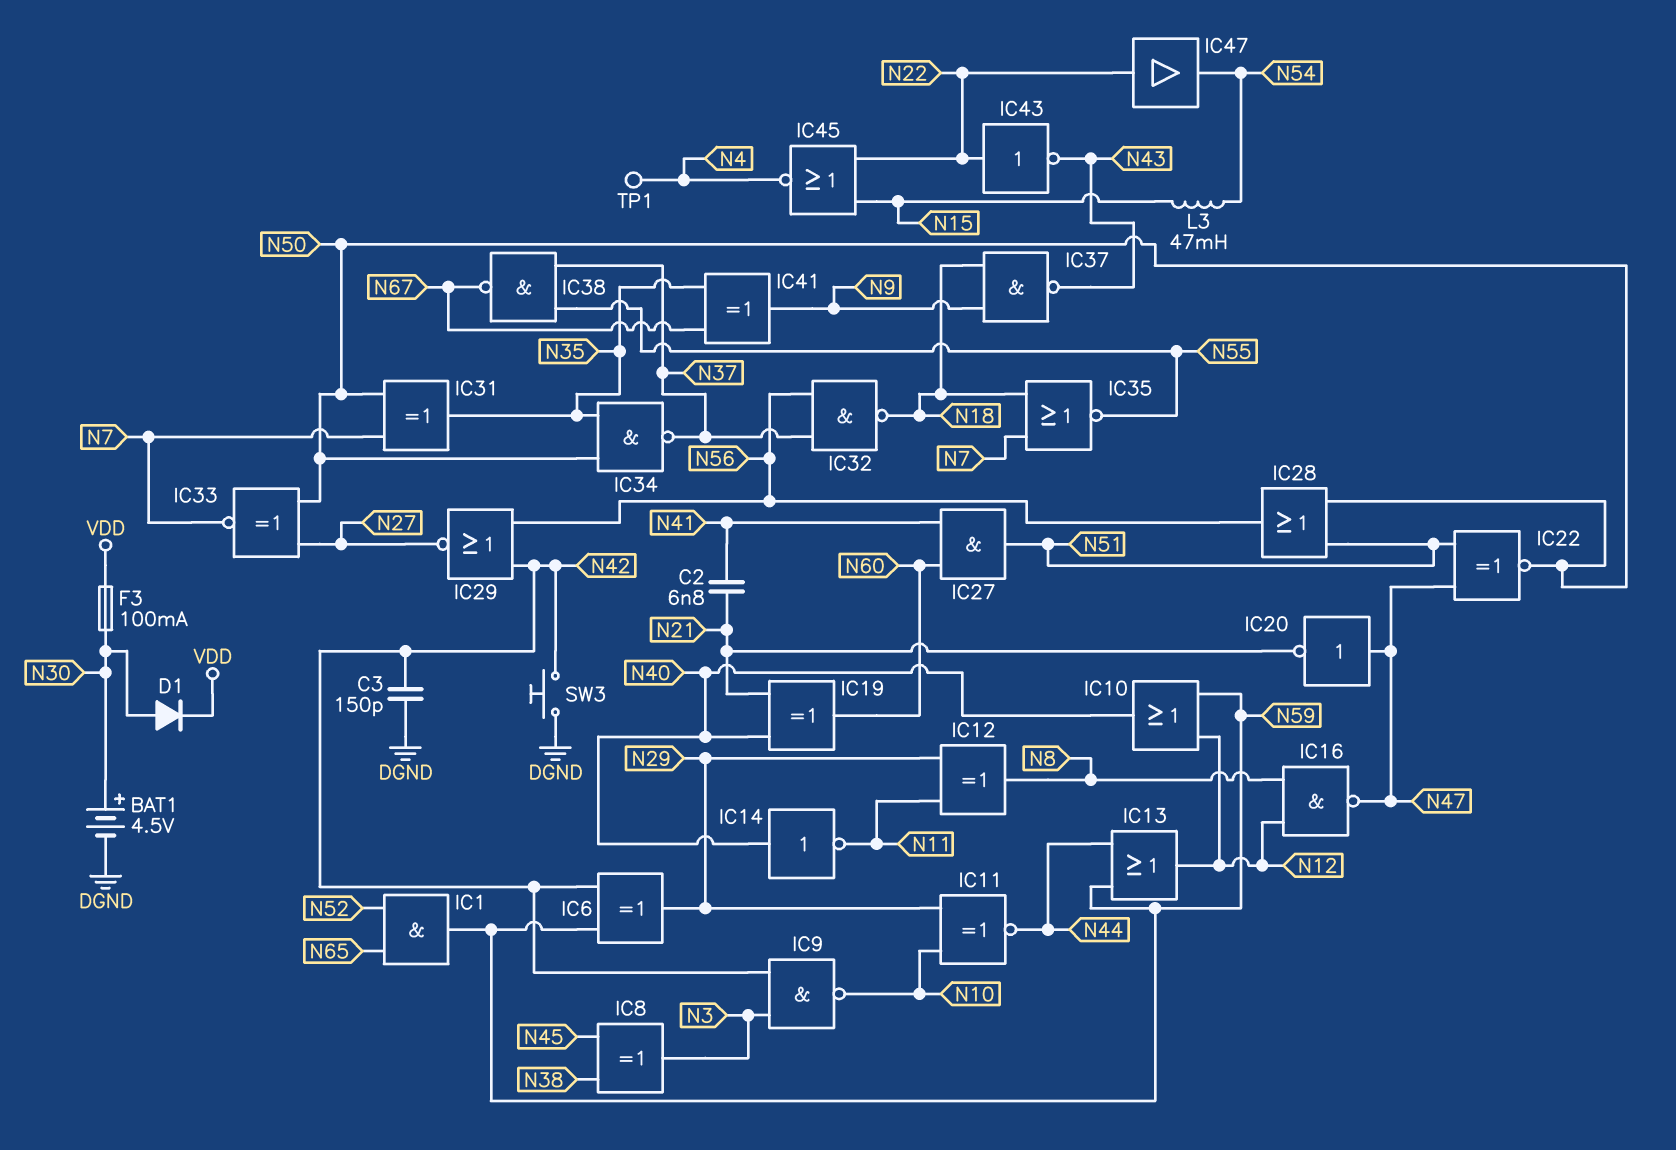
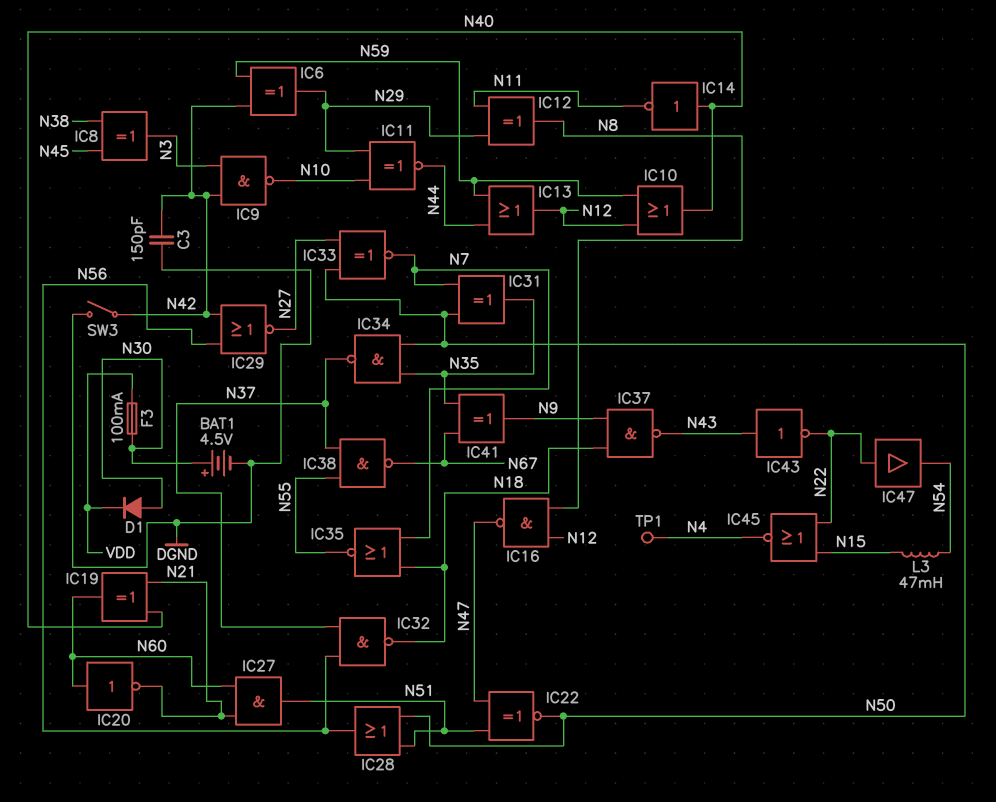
C2: 6.8nF (N21, N41) -> none
IC1: AND (in N52, in N65, out N59) -> none
IC20: NOT (in N47, out N21) -> NOT (in N60, out N21)
IC27: AND (in N41, in N60, out N51) -> AND (in N21, in N60, out N51)
IC43: NOT (in N22, out N43) -> NOT (in N43, out N22)
SW3: button (DGND, N42) -> switch (DGND, N42)

